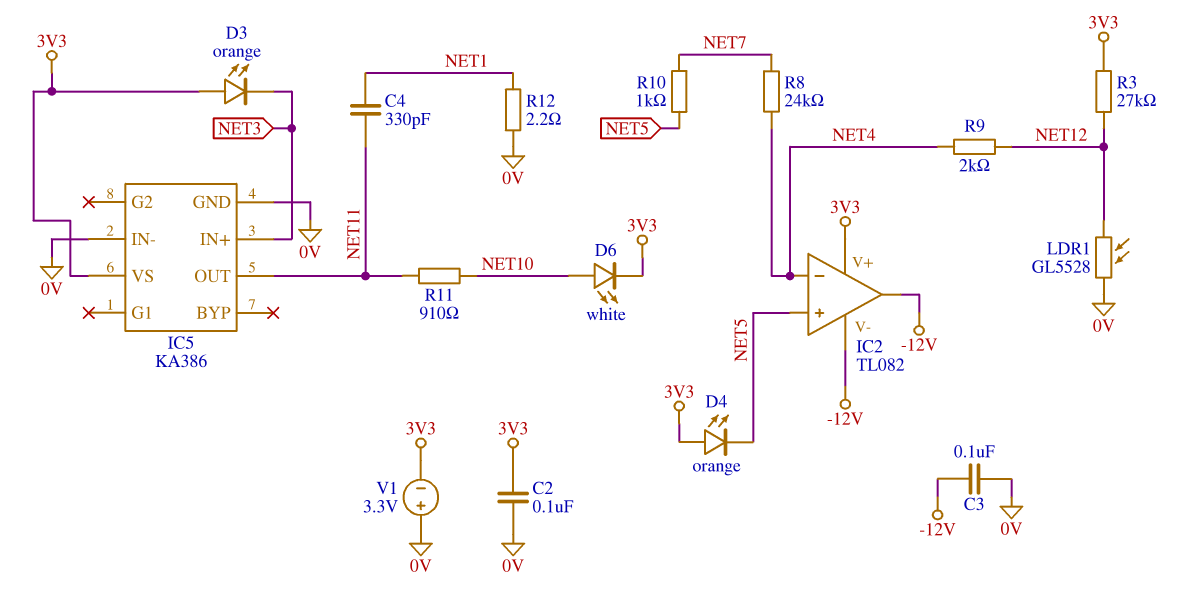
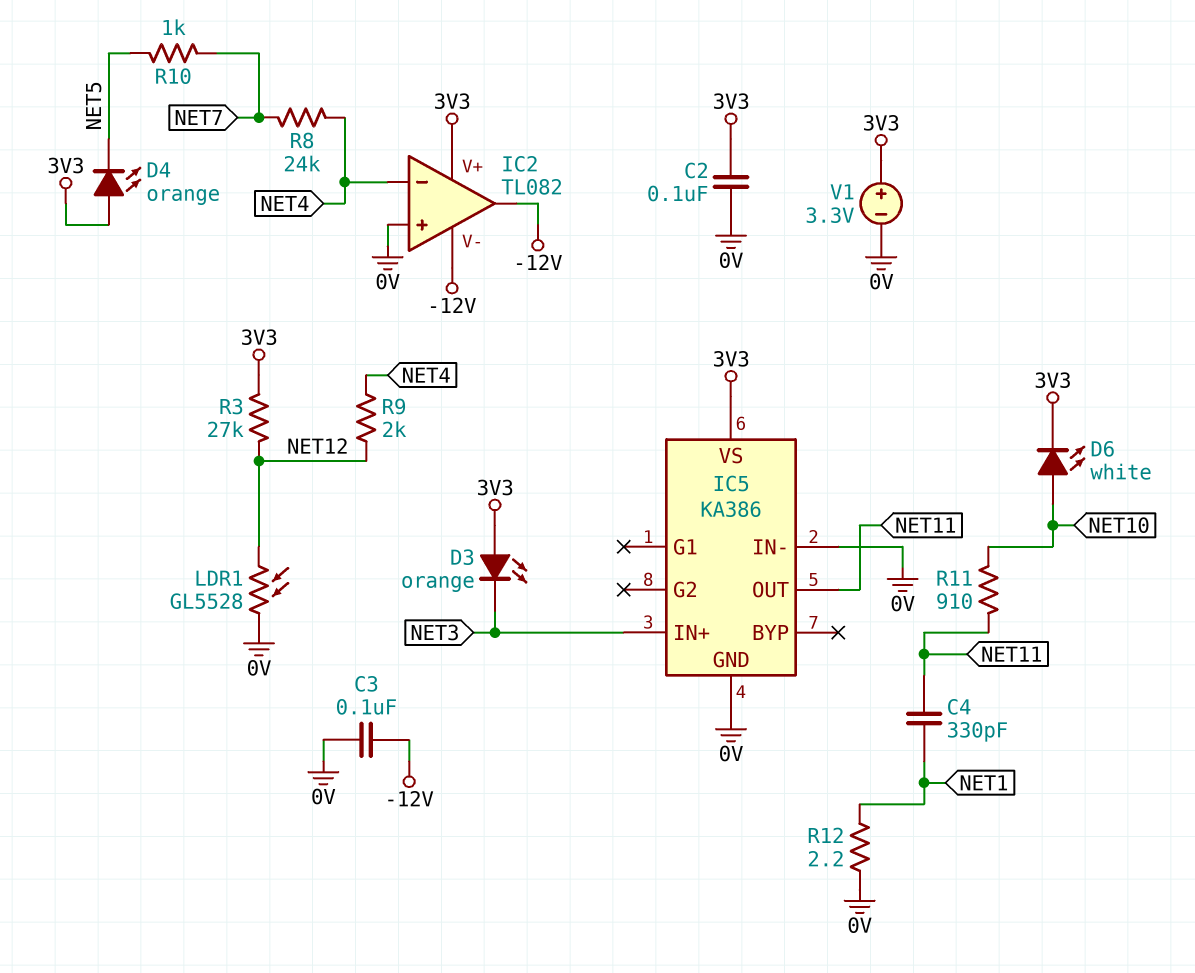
IC2 pin in+: NET5 -> 0V
V1: 3.3V (plus 0V, minus 3V3) -> 3.3V (plus 3V3, minus 0V)

